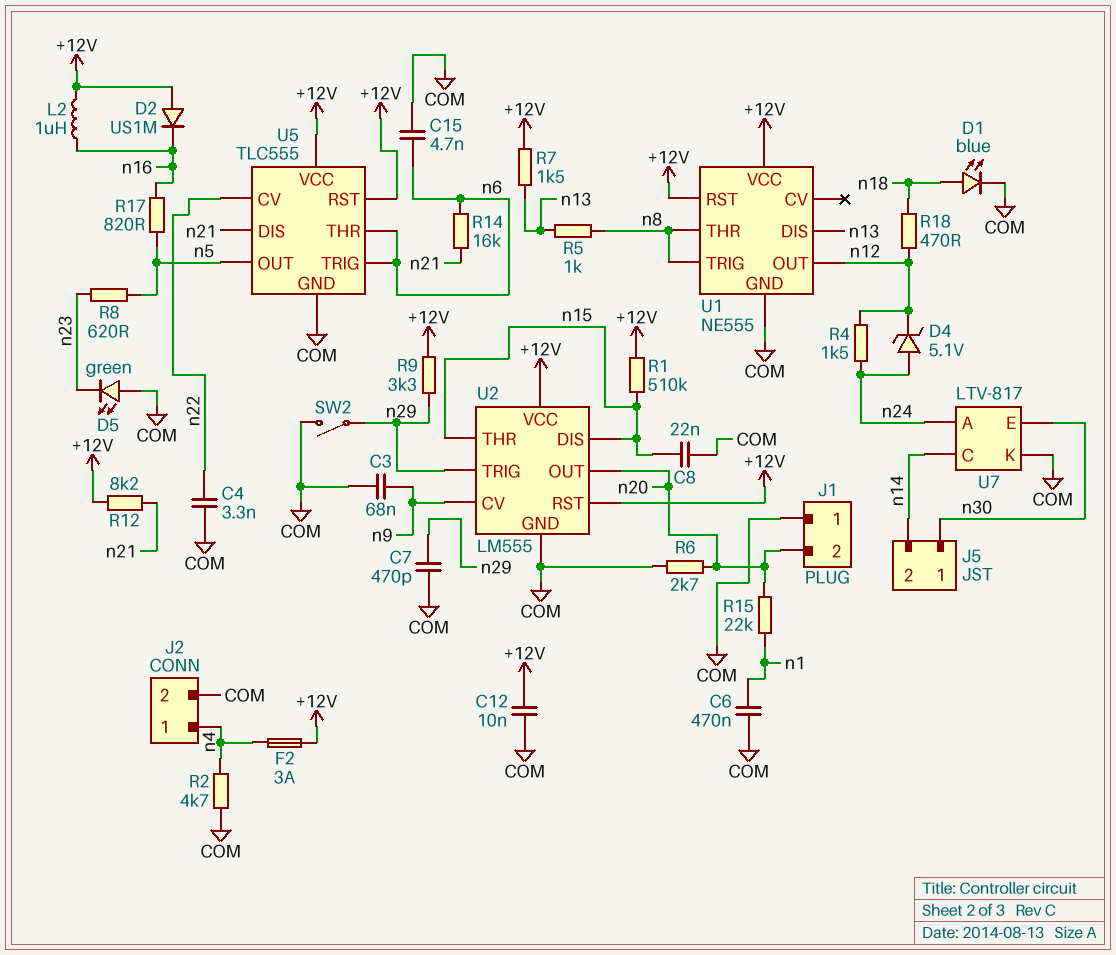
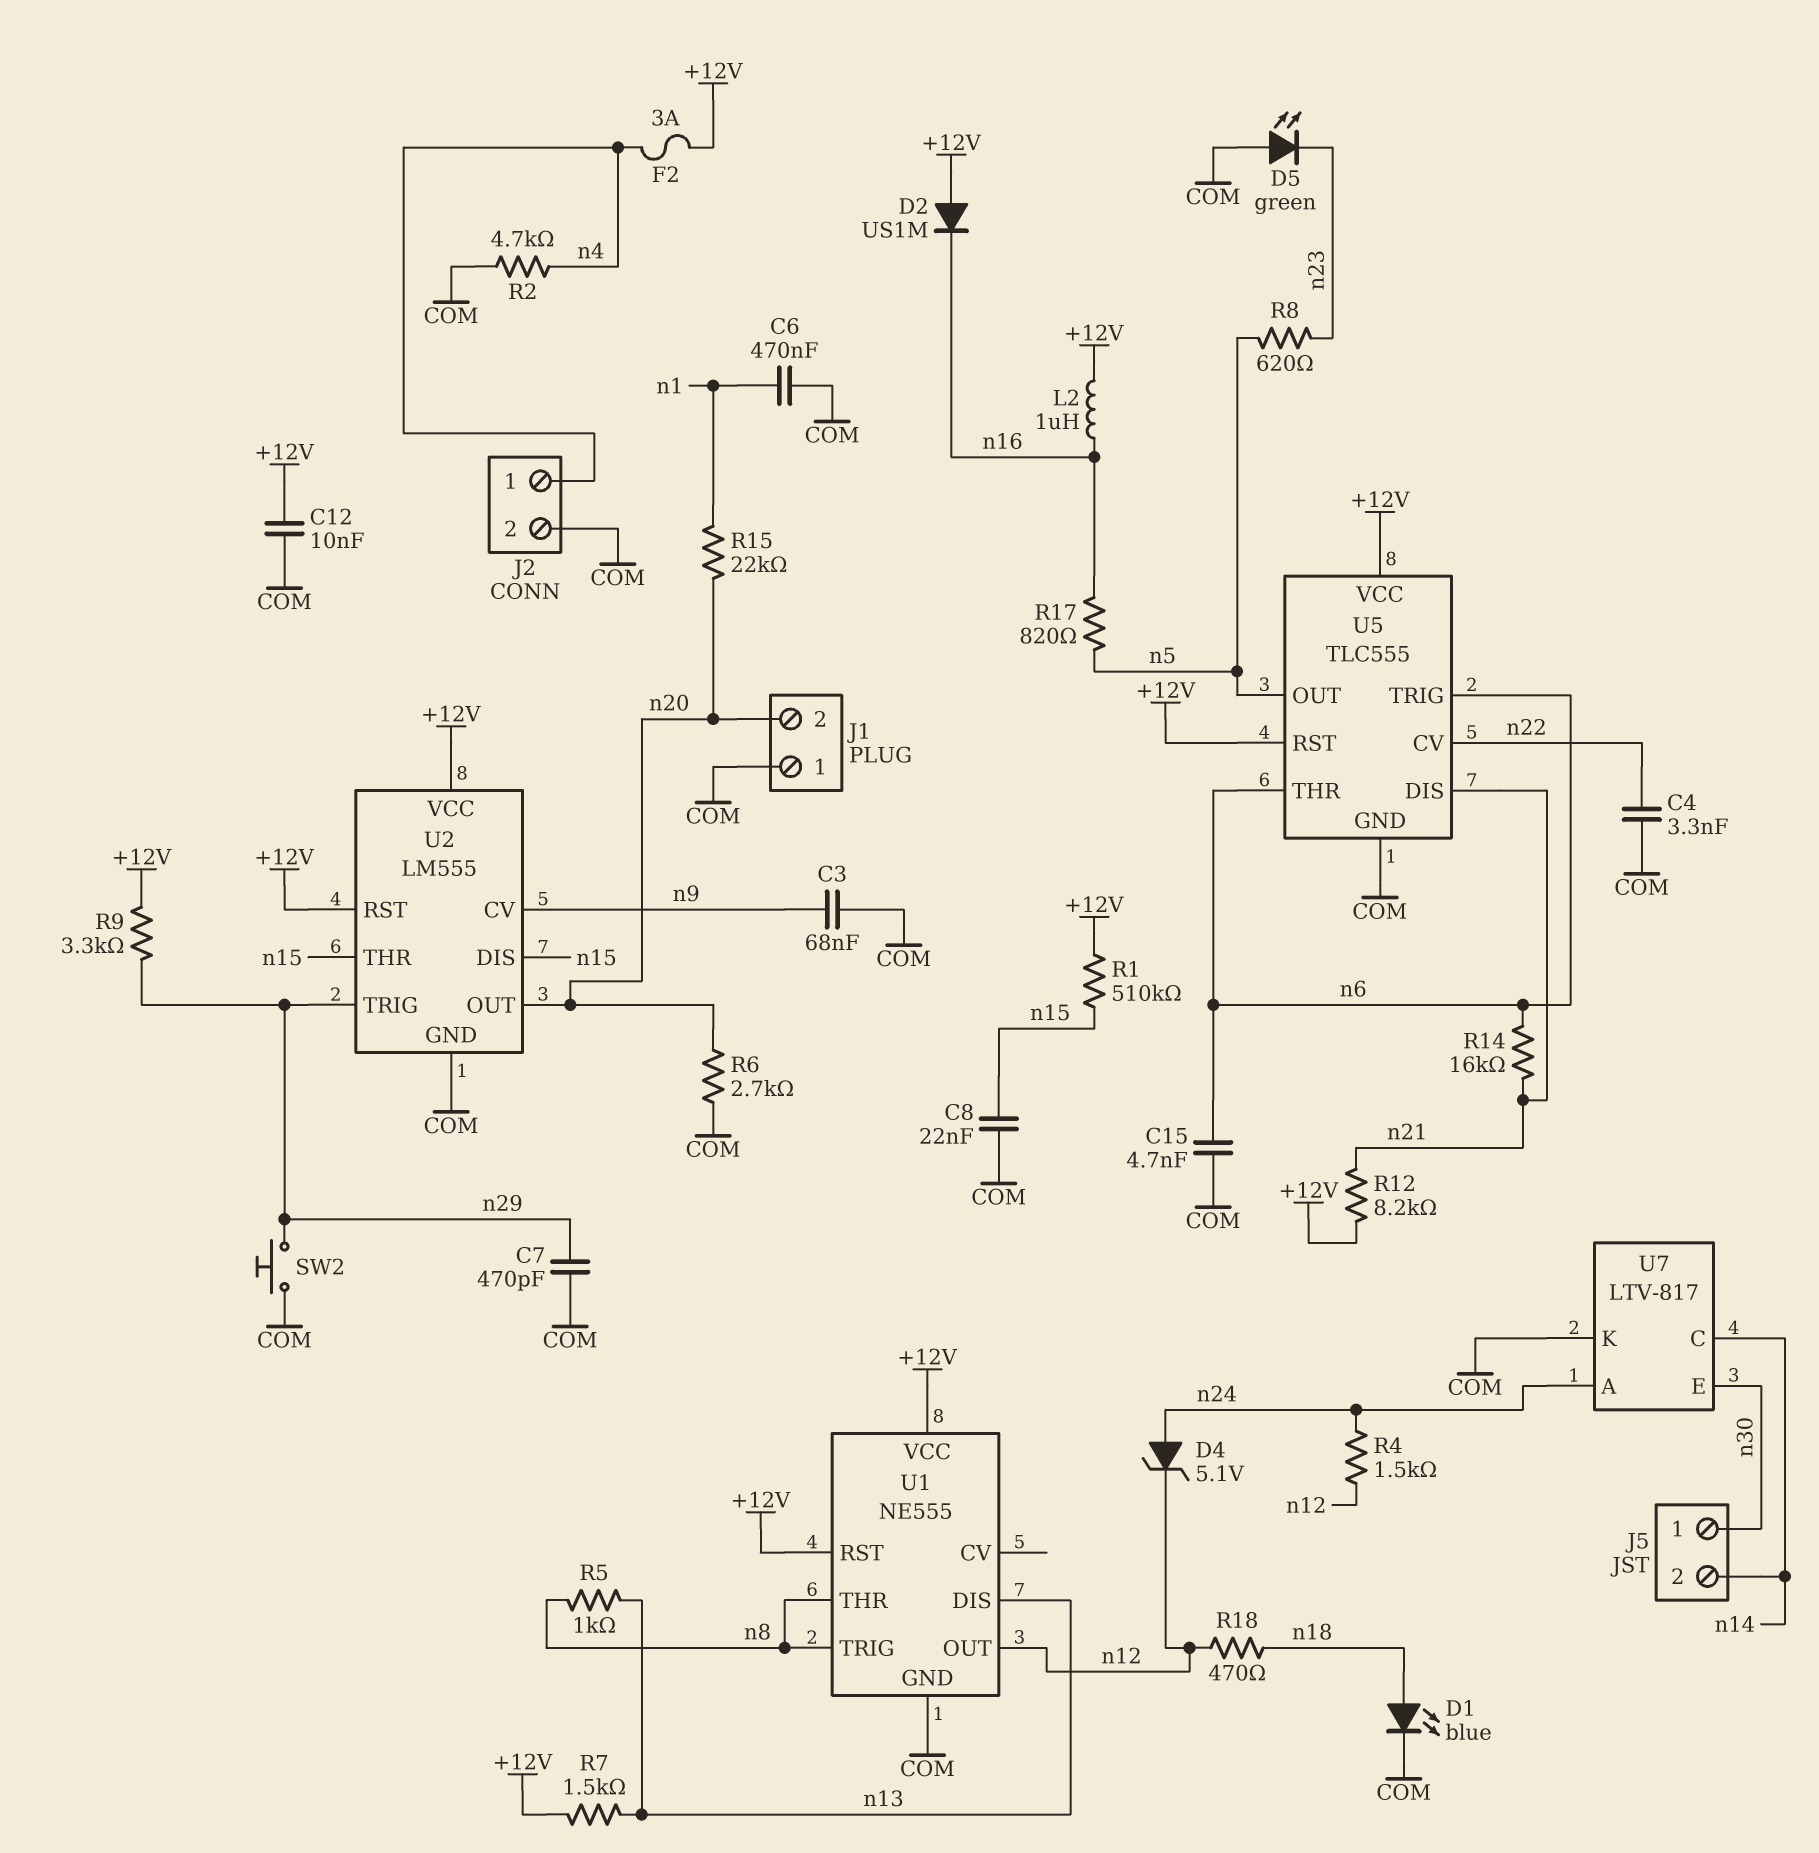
SW2: switch (COM, n29) -> button (COM, n29)

